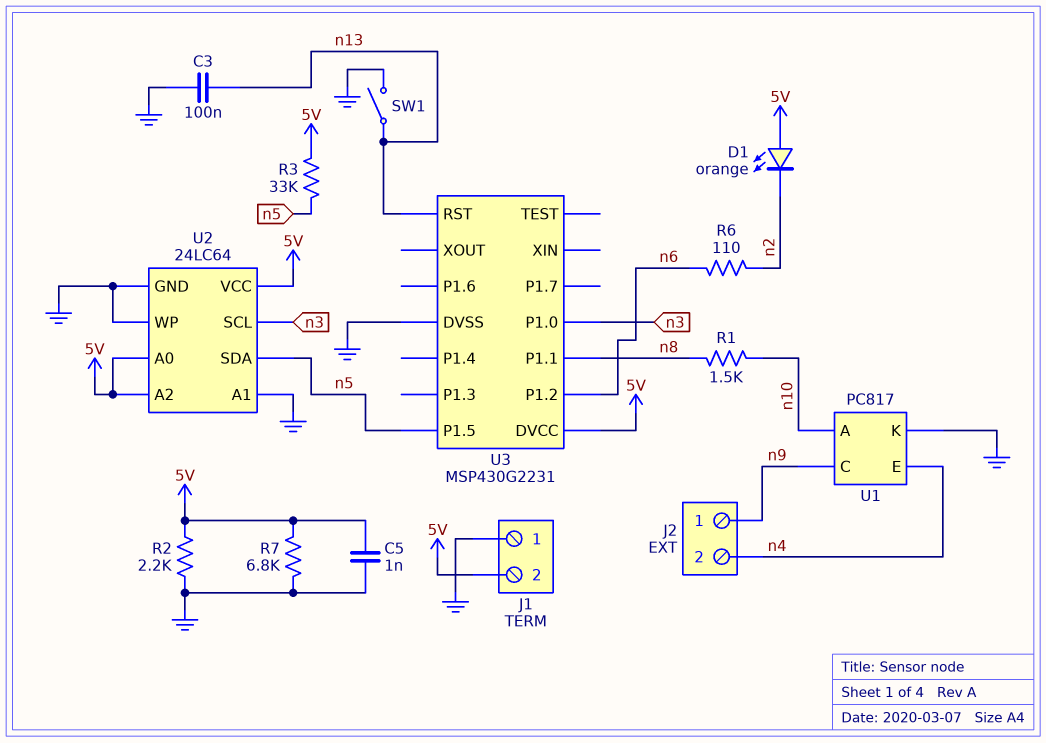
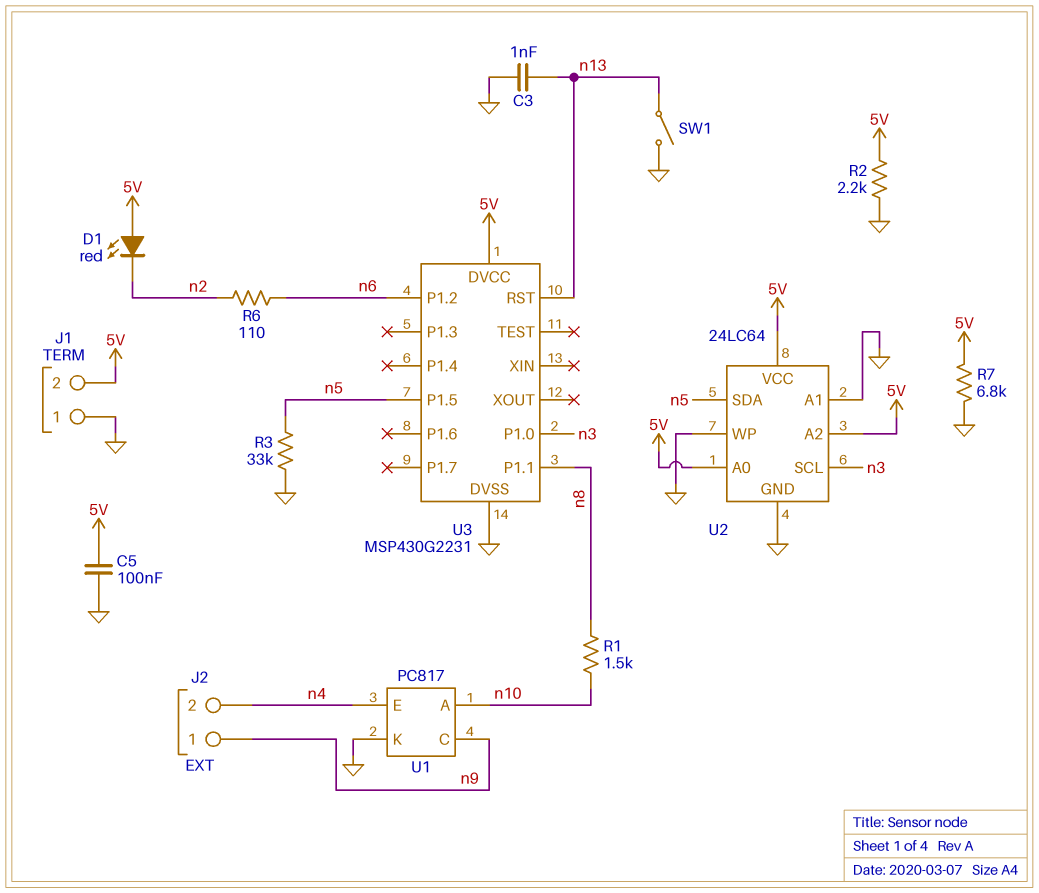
C3: 100nF (GND, n13) -> 1nF (GND, n13)
C5: 1nF (5V, GND) -> 100nF (5V, GND)
D1: LED orange (A 5V, K n2) -> LED red (A 5V, K n2)
R3: 33k (5V, n5) -> 33k (GND, n5)

